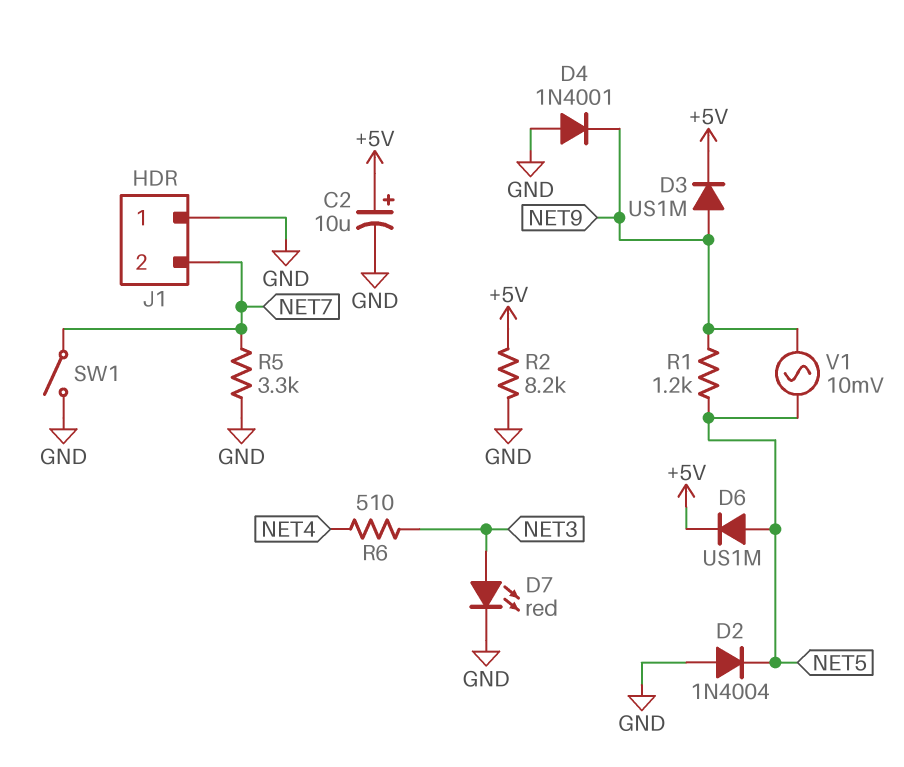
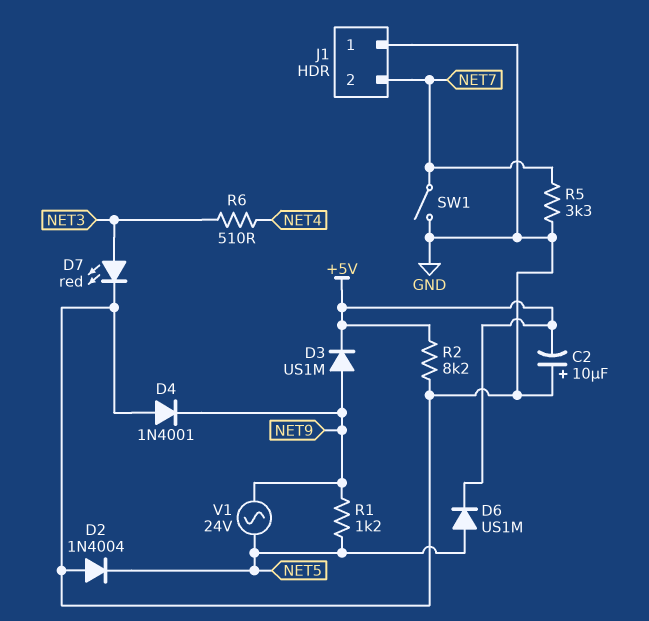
C2: 10uF (plus +5V, minus GND) -> 10uF (plus GND, minus +5V)
V1: AC 10mV (NET5, NET9) -> AC 24V (NET5, NET9)

